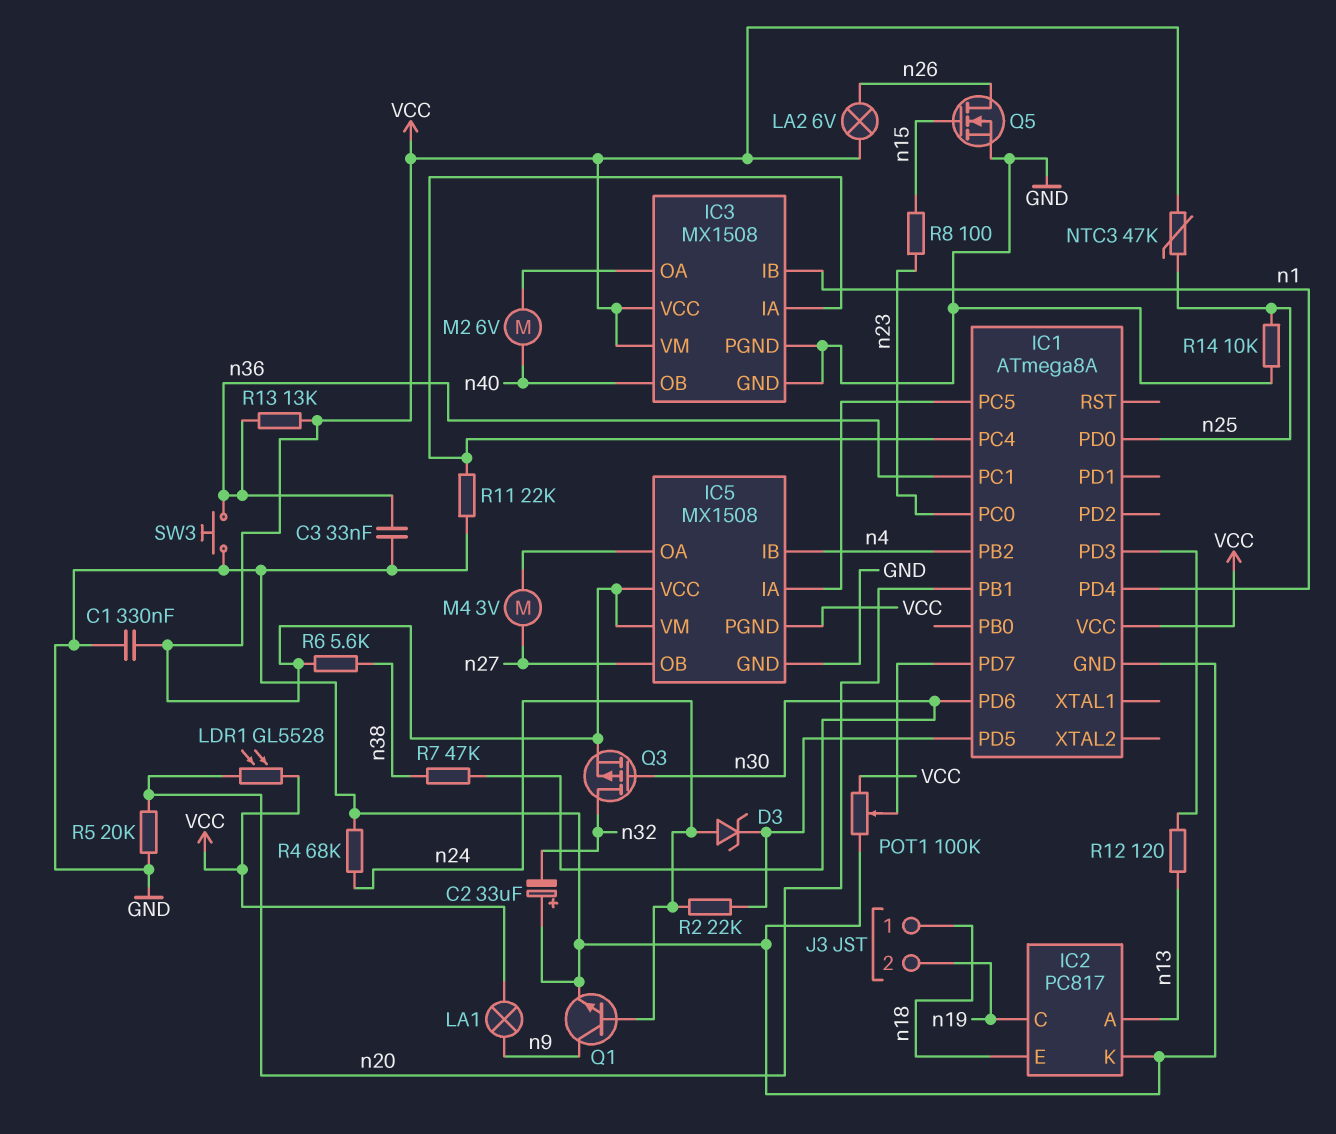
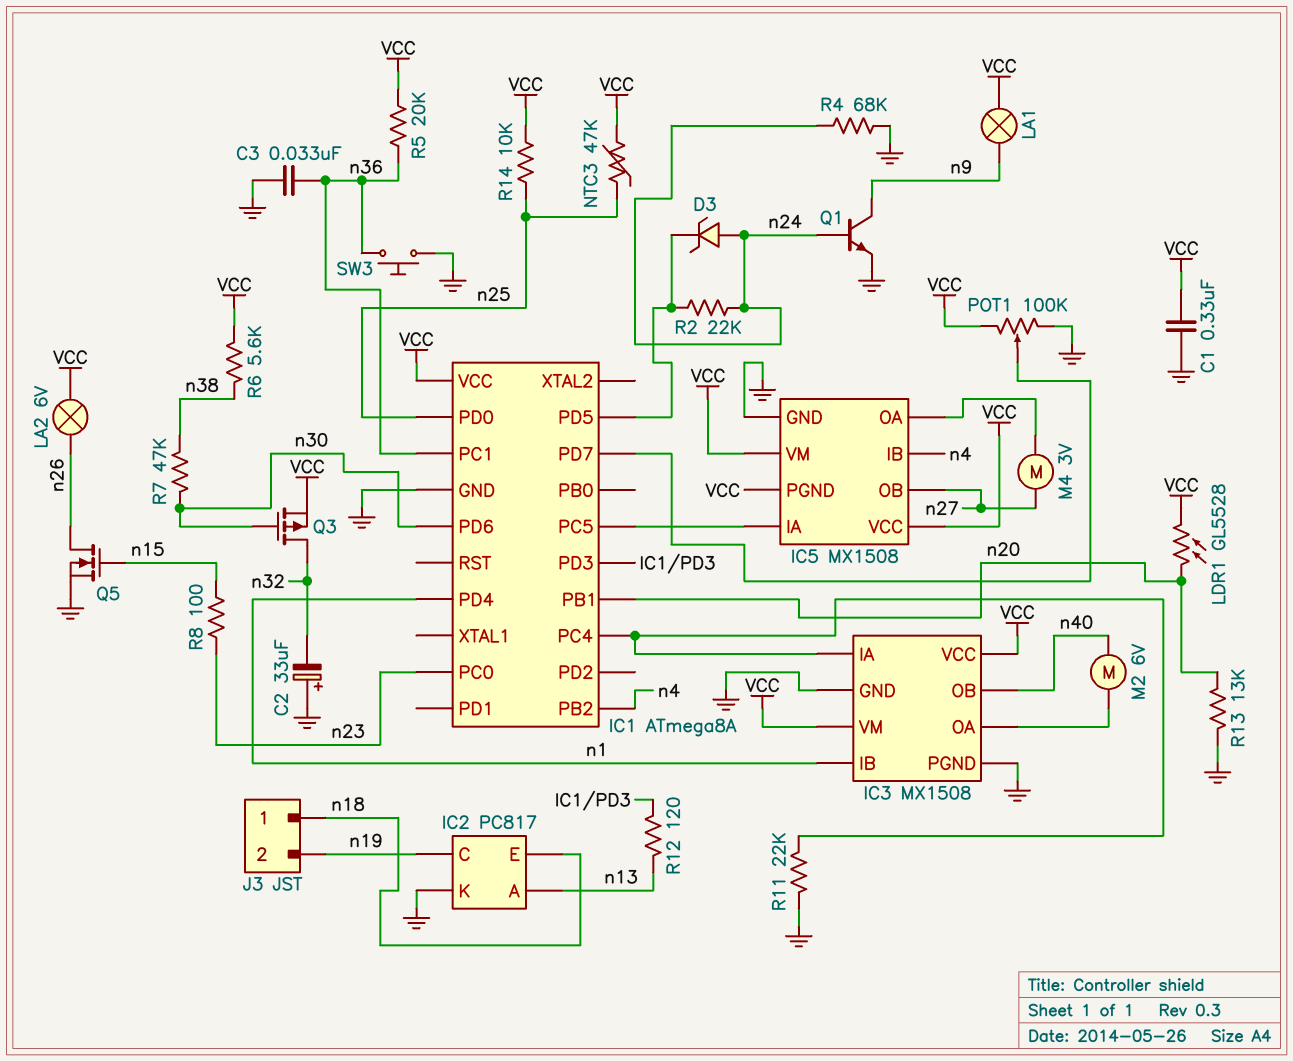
R5: 20k (GND, n20) -> 20k (VCC, n36)
R13: 13k (VCC, n36) -> 13k (GND, n20)
R14: 10k (GND, n25) -> 10k (VCC, n25)

